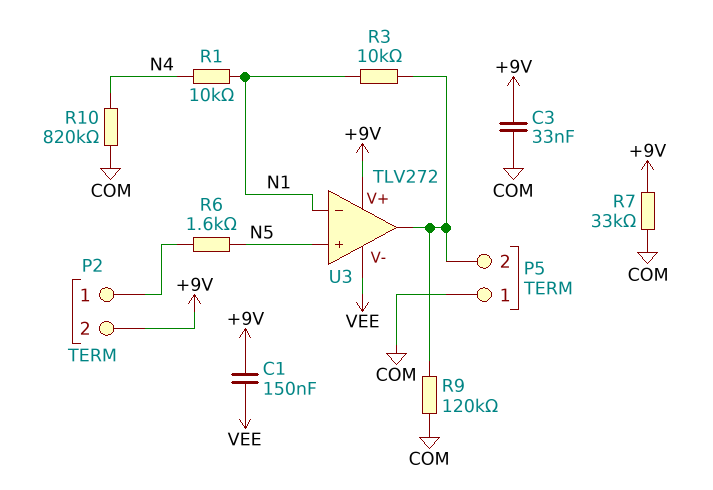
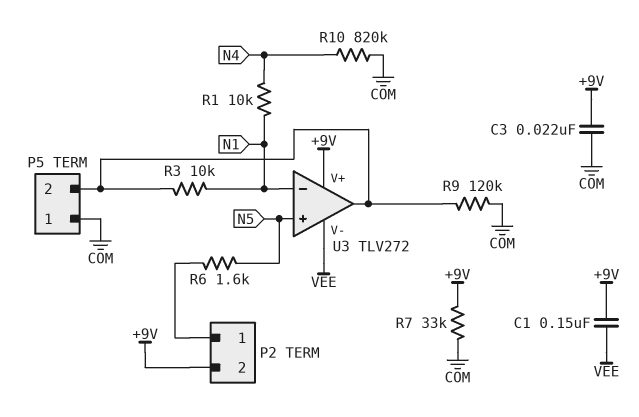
C3: 33nF (+9V, COM) -> 22nF (+9V, COM)

